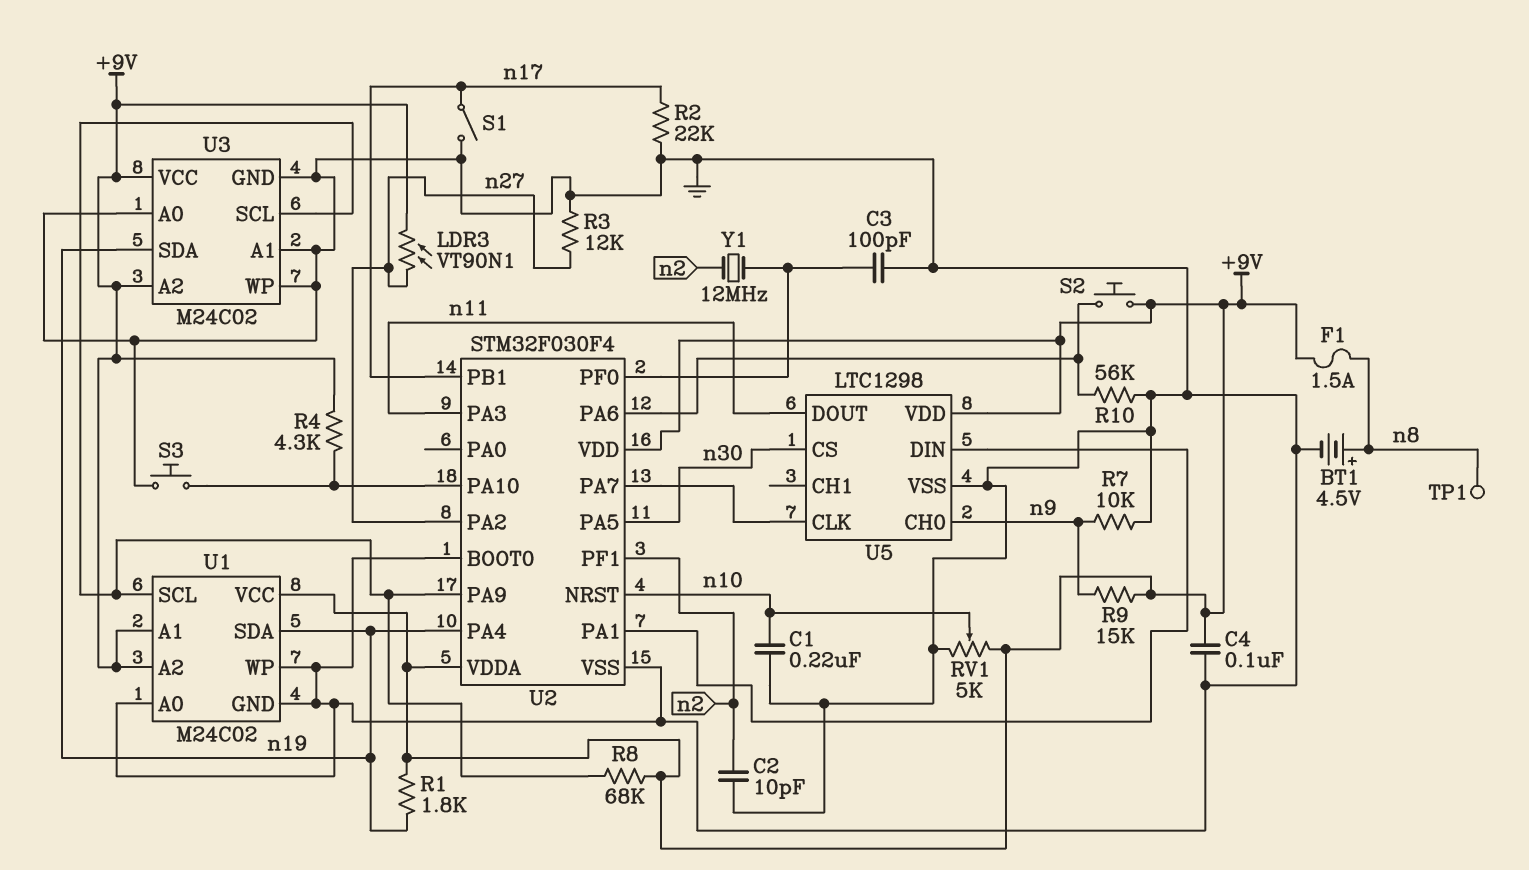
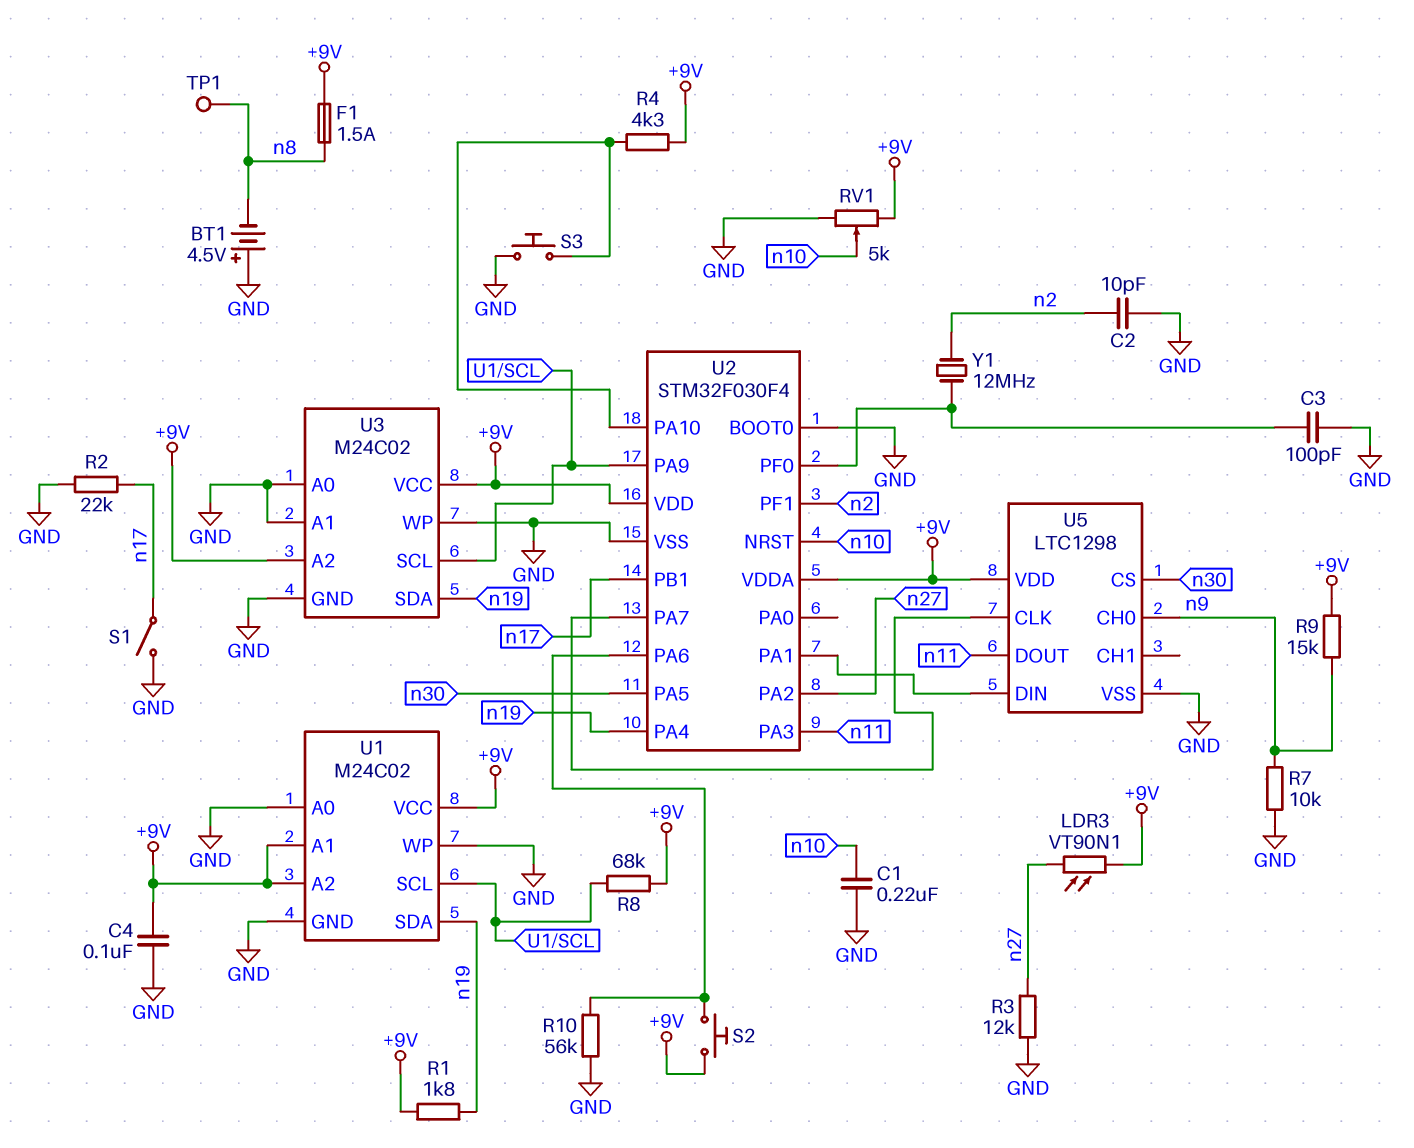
BT1: 4.5V (plus n8, minus GND) -> 4.5V (plus GND, minus n8)

